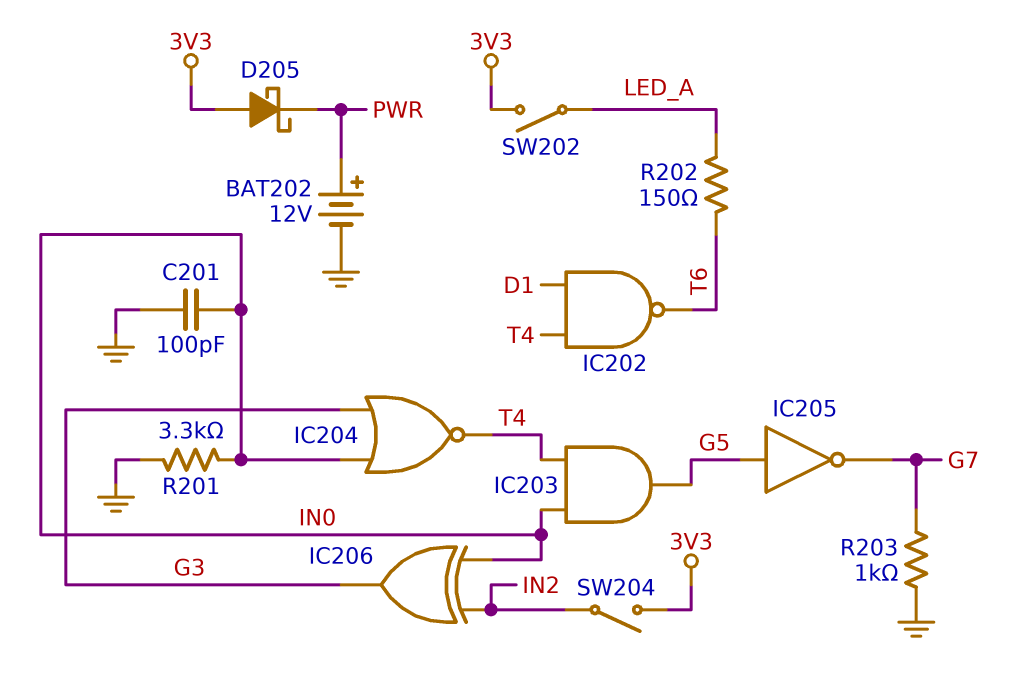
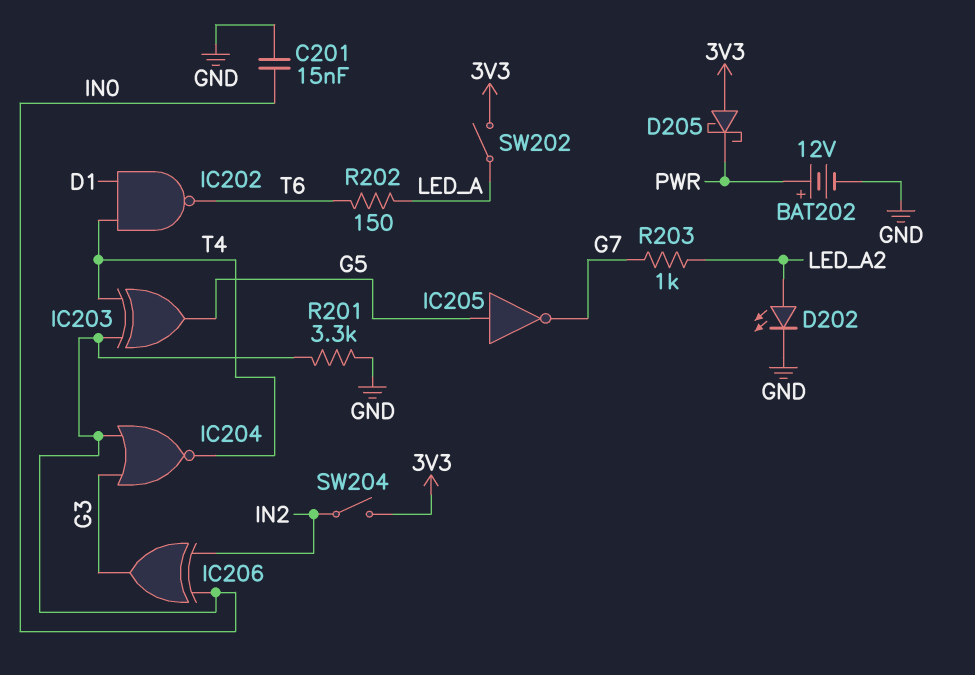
C201: 100pF (GND, IN0) -> 15nF (GND, IN0)
D202: none -> LED (A LED_A2, K GND)
IC203: AND (in IN0, in T4, out G5) -> XOR (in IN0, in T4, out G5)
R203: 1k (G7, GND) -> 1k (G7, LED_A2)

